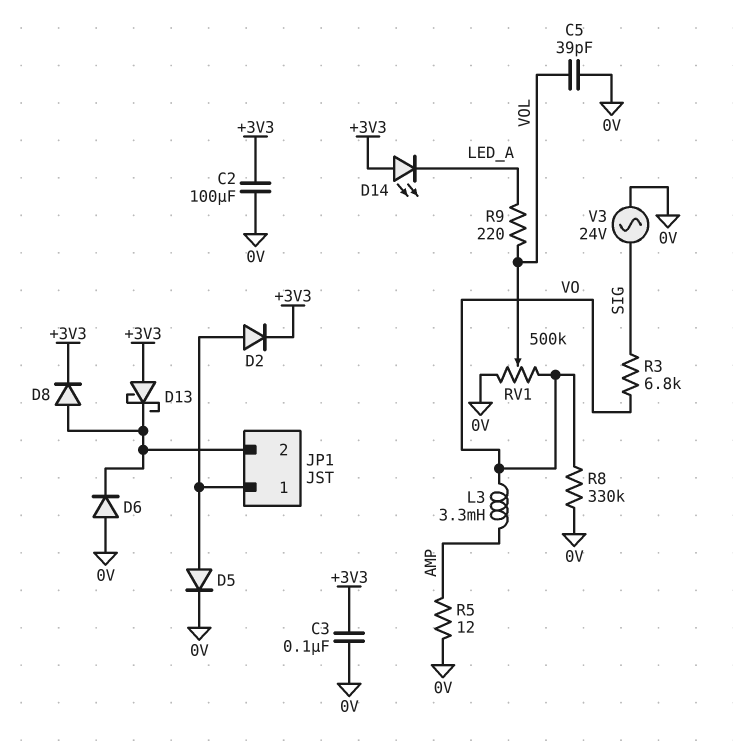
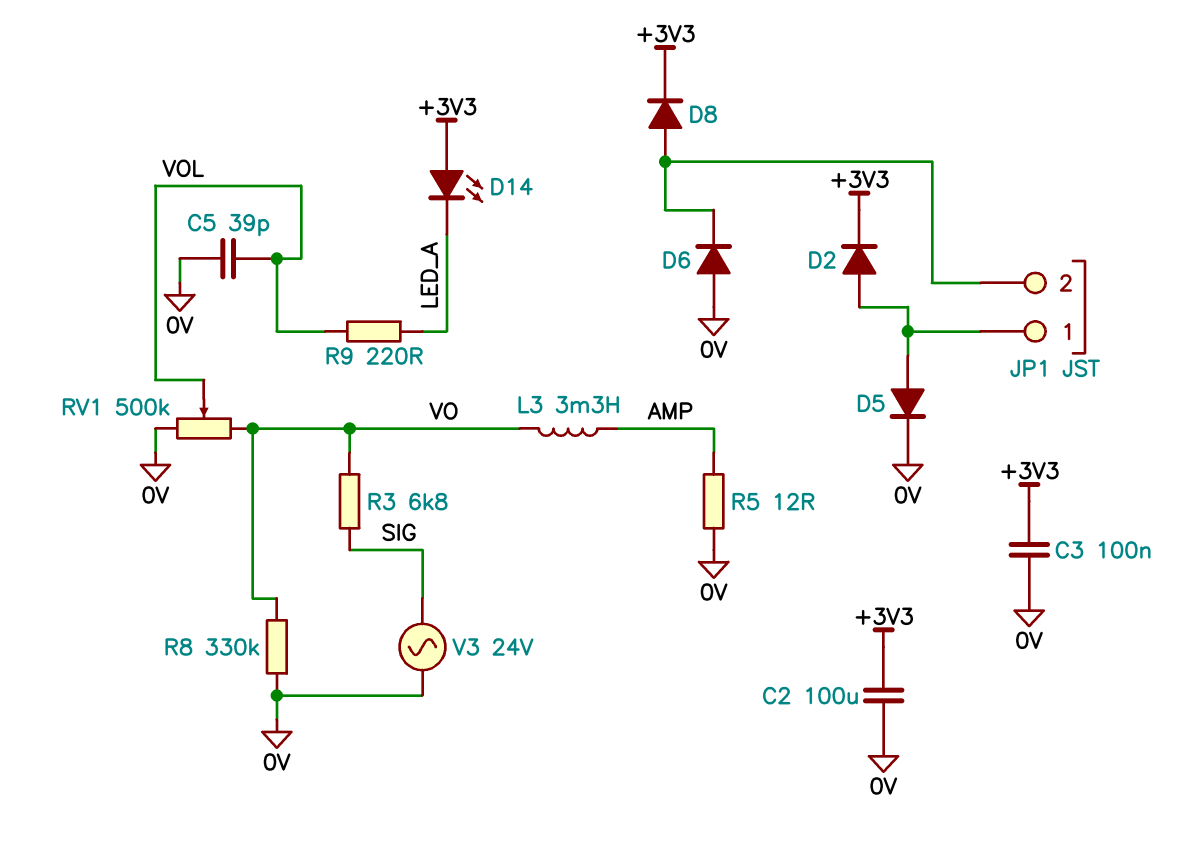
D13: schottky (A +3V3, K JP1/2) -> none

